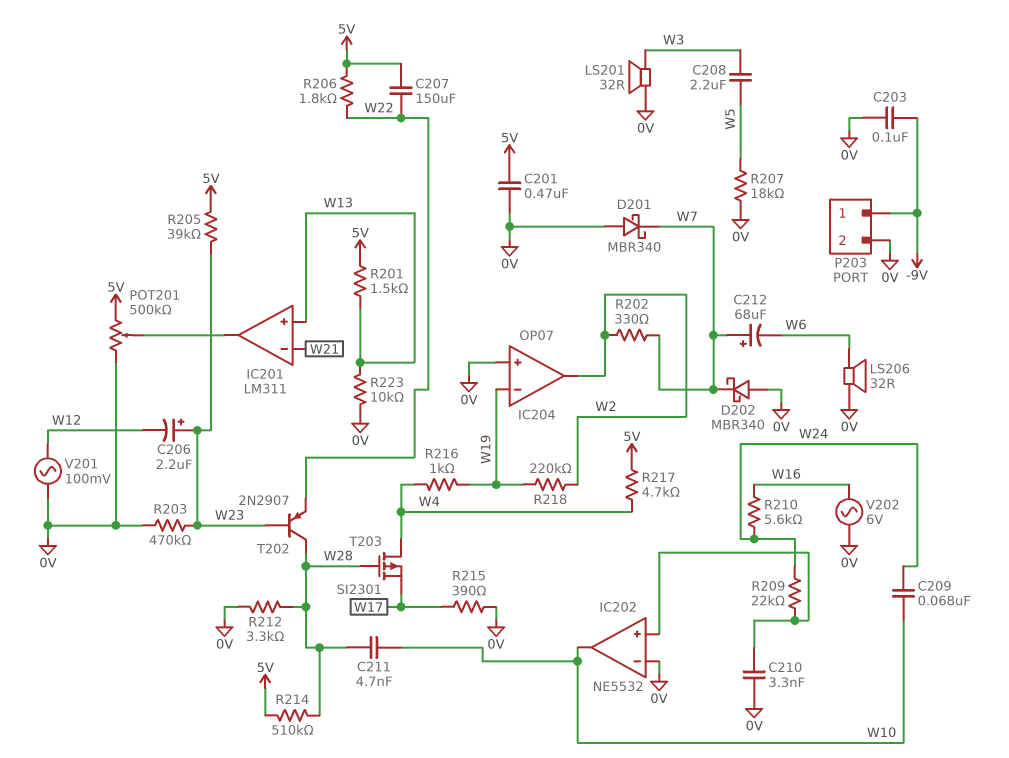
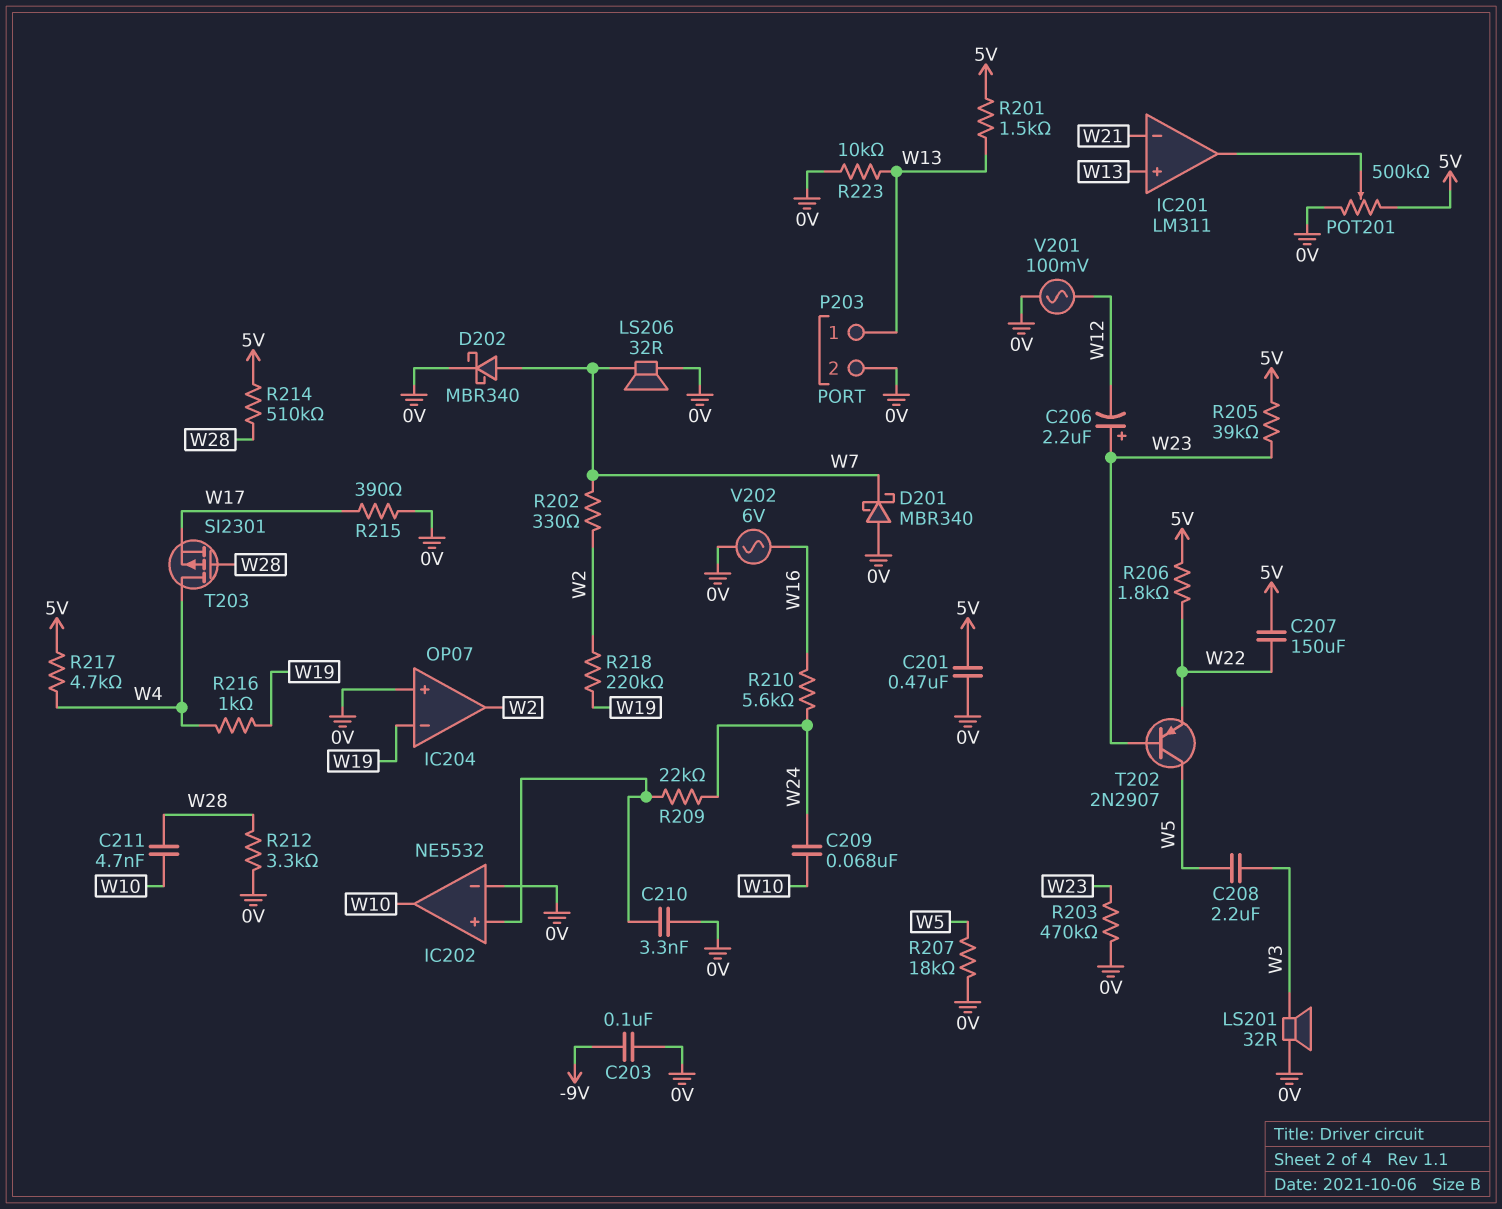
C212: 68uF (plus W7, minus W6) -> none
D202: schottky MBR340 (A 0V, K W7) -> schottky MBR340 (A W7, K 0V)
LS206: speaker 32R (0V, W6) -> speaker 32R (0V, W7)
P203 pin 1: -9V -> W13
T202: PNP 2N2907 (B W23, C W28, E W22) -> PNP 2N2907 (B W23, C W5, E W22)

